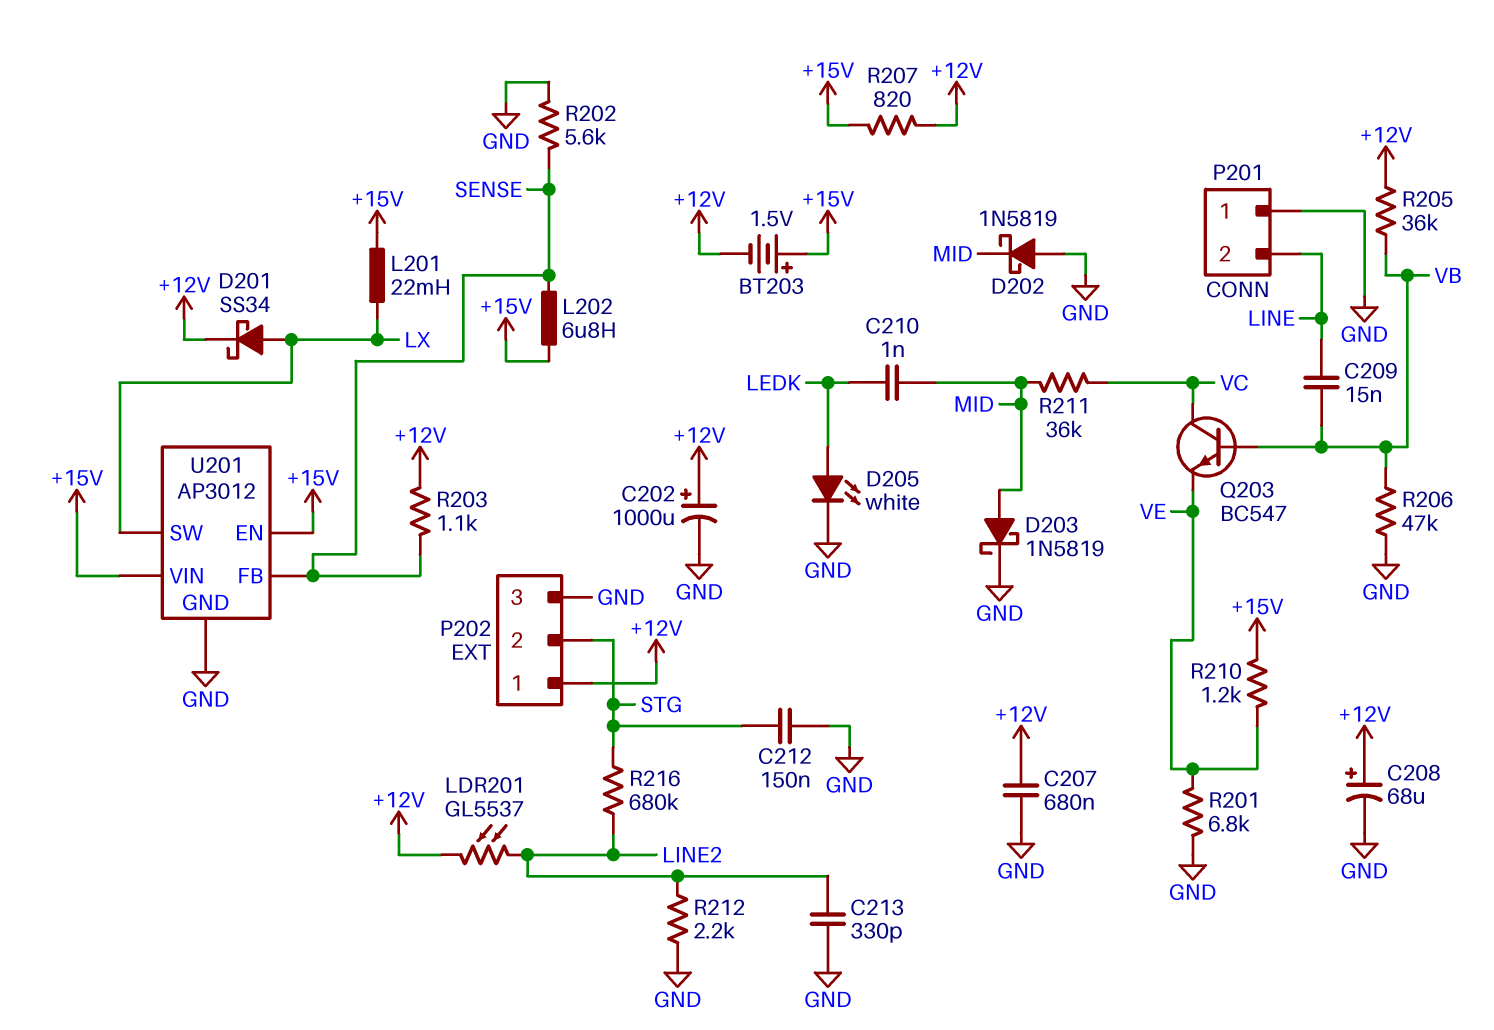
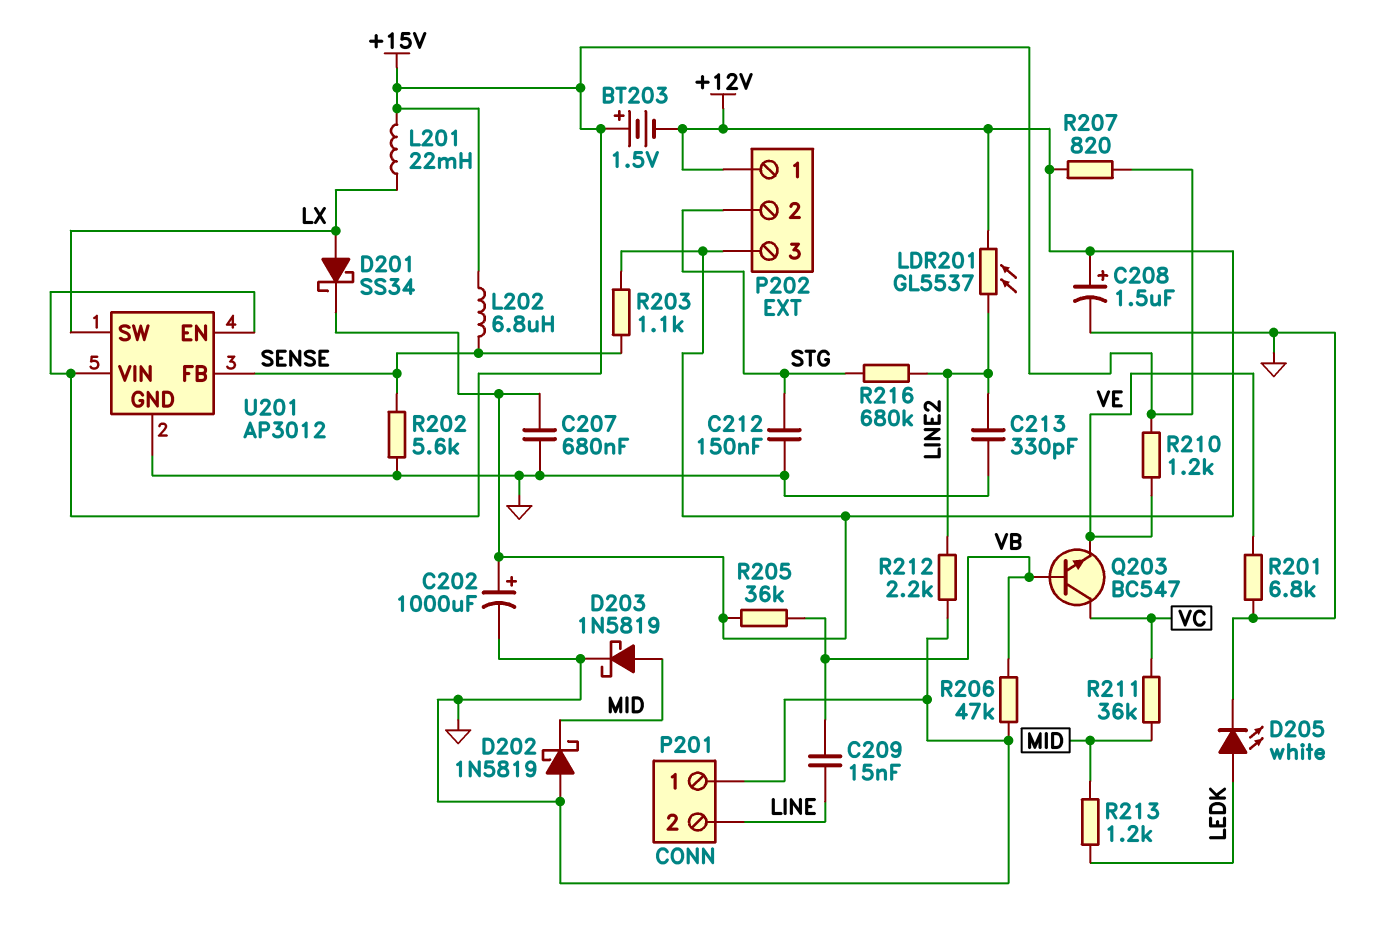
C208: 68uF (plus +12V, minus GND) -> 1.5uF (plus +12V, minus GND)
C210: 1nF (LEDK, MID) -> none
P202 pin 3: GND -> +12V
R213: none -> 1.2k (LEDK, MID)

